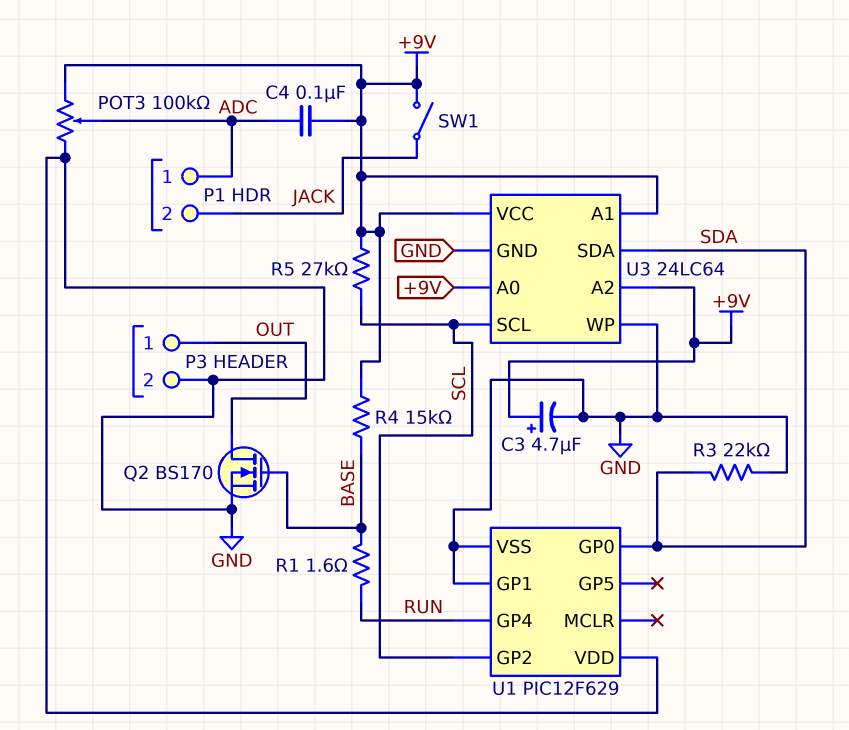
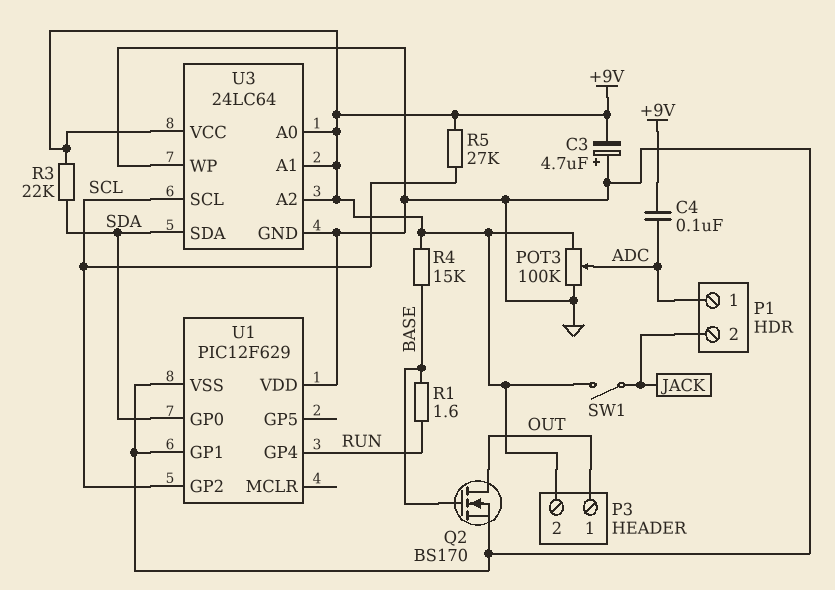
C3: 4.7uF (plus +9V, minus GND) -> 4.7uF (plus GND, minus +9V)
P3 pin 2: GND -> +9V
R3: 22k (GND, SDA) -> 22k (+9V, SDA)

